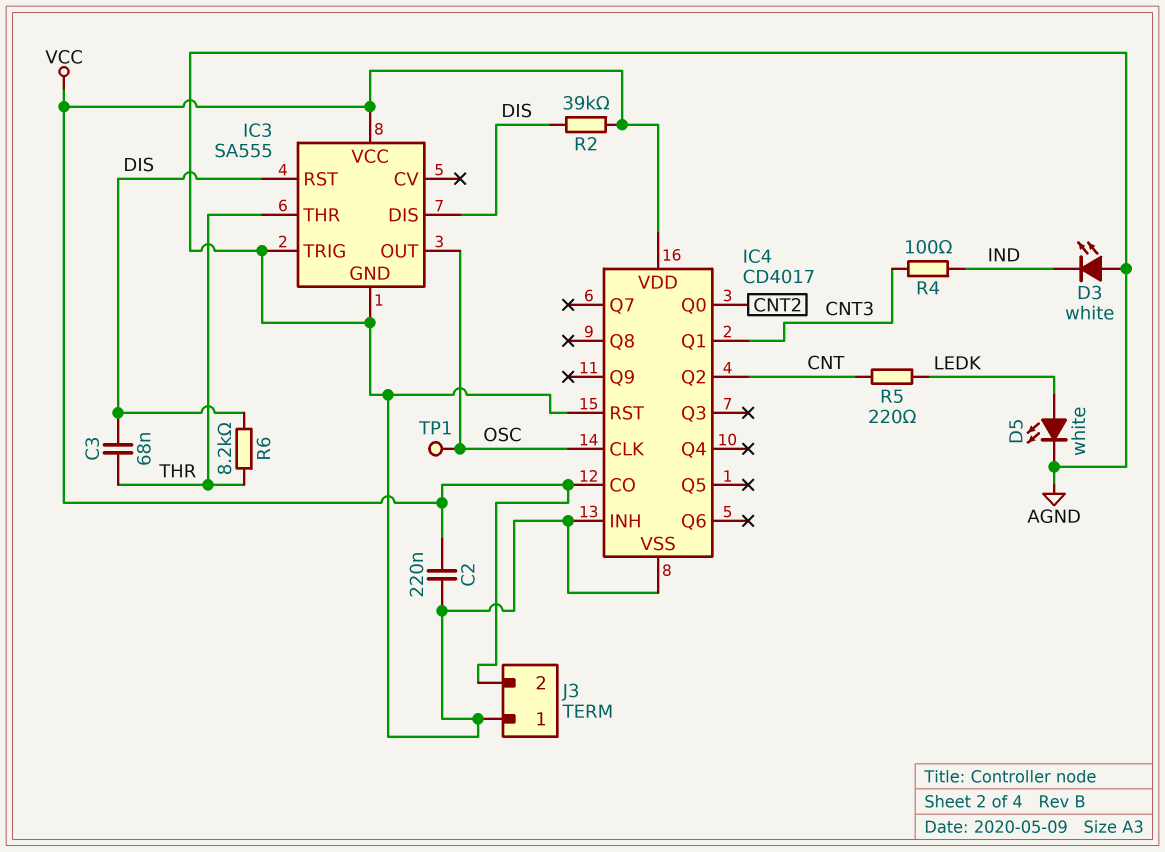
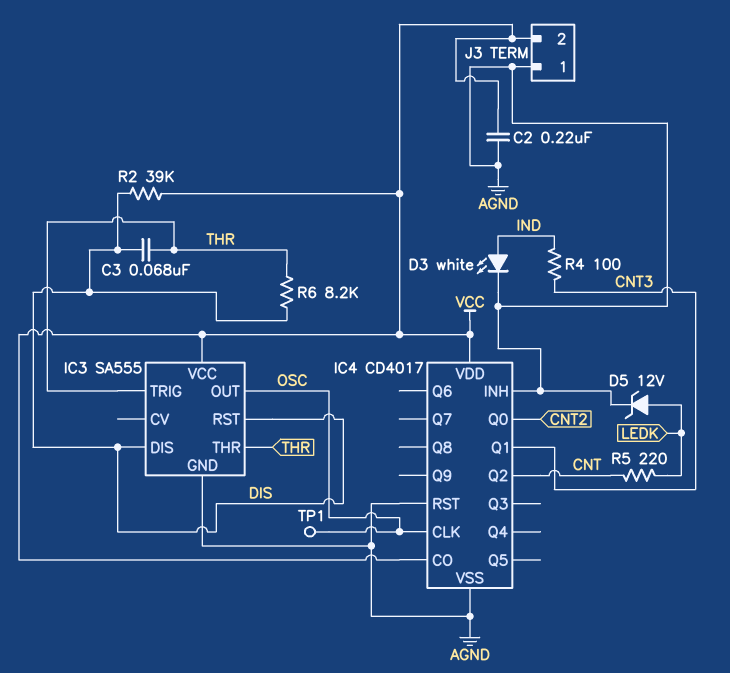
D3: LED white (A AGND, K IND) -> LED white (A IND, K AGND)
D5: LED white (A LEDK, K AGND) -> zener 12V (A LEDK, K AGND)
IC3 pin TRIG: AGND -> THR

